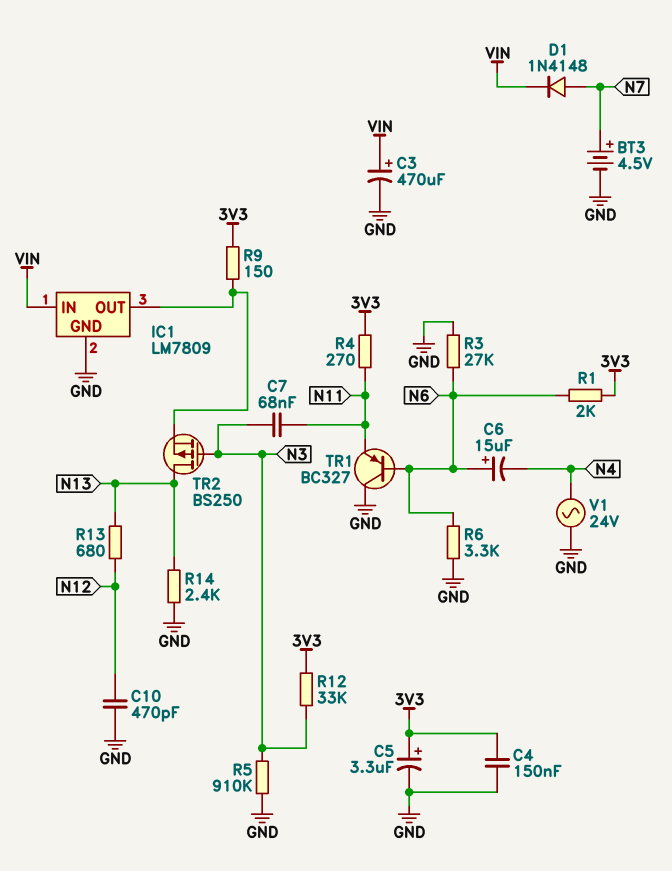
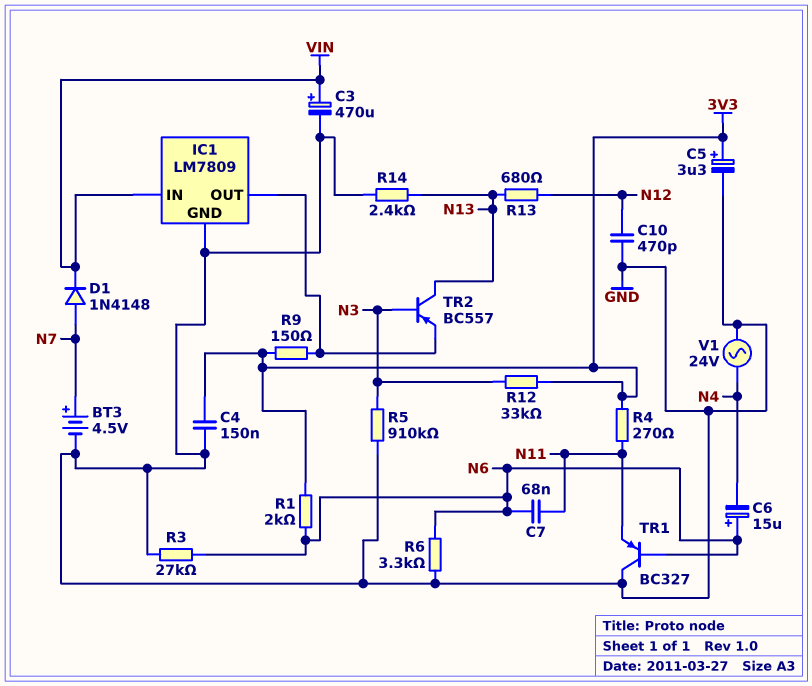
C7: 68nF (N3, N11) -> 68nF (N6, N11)
TR2: PMOS BS250 (G N3, D N13, S IC1/OUT) -> PNP BC557 (B N3, C N13, E IC1/OUT)

